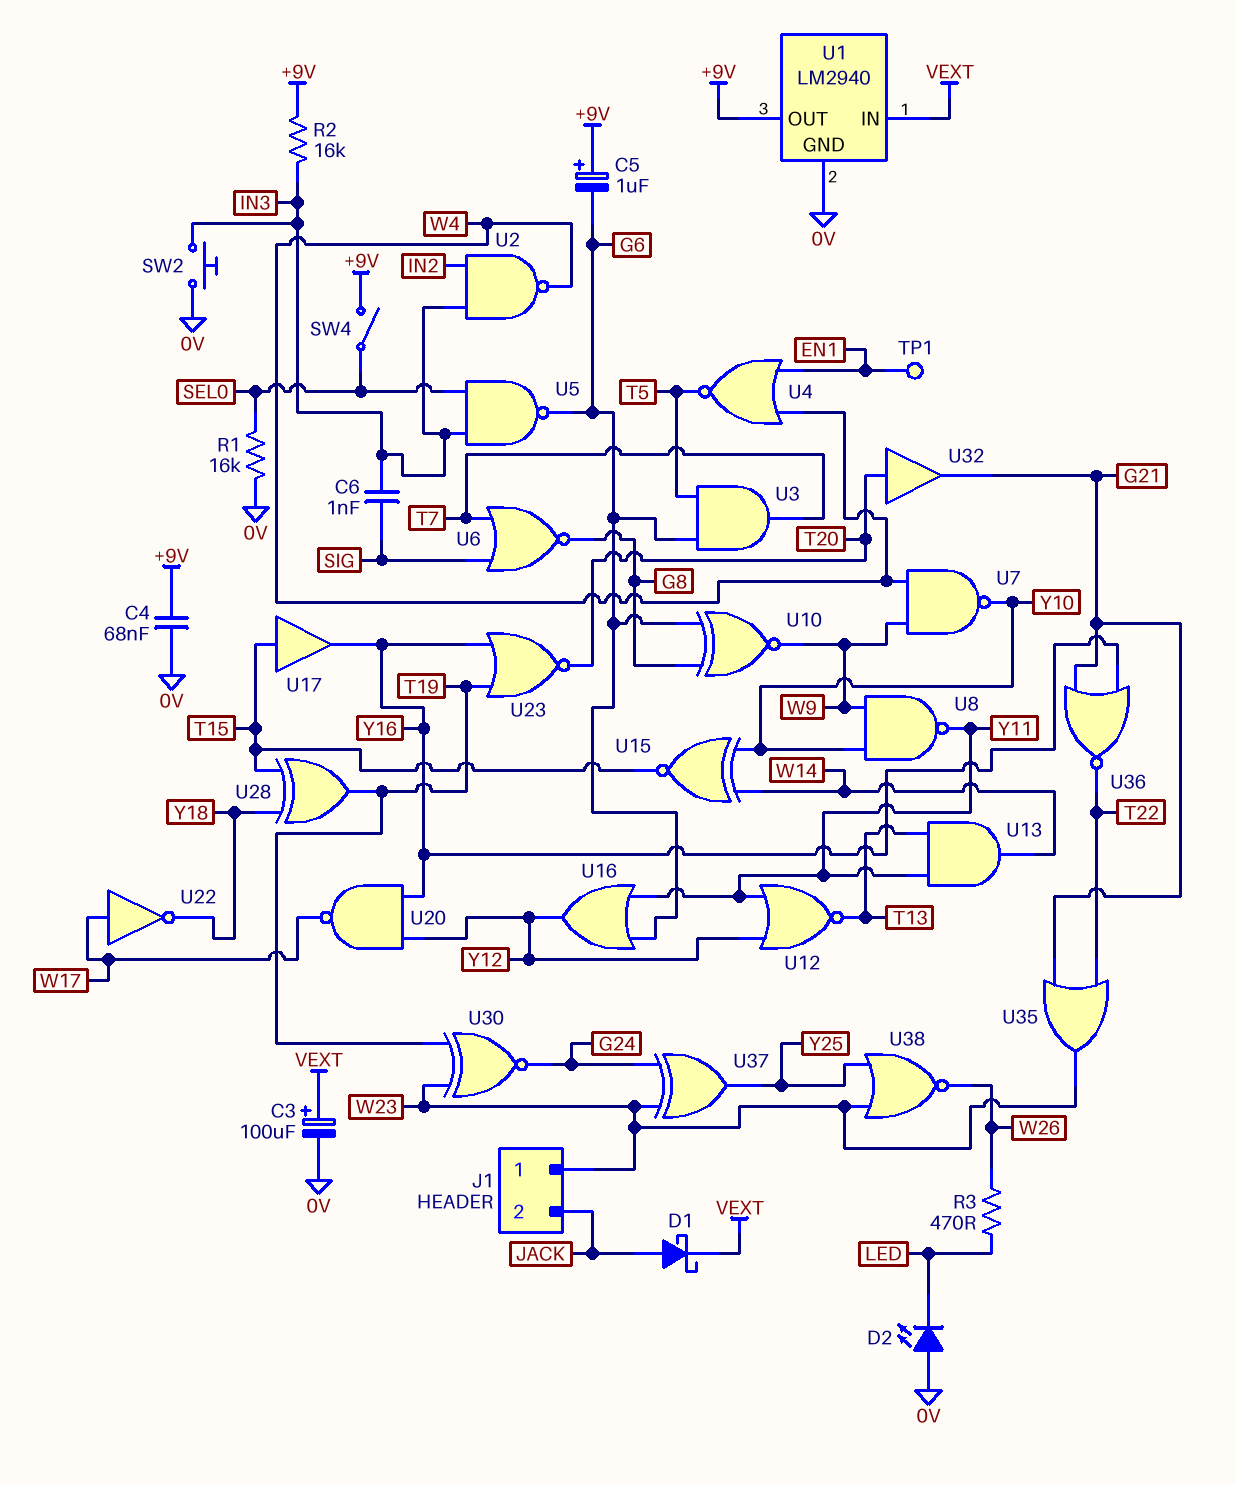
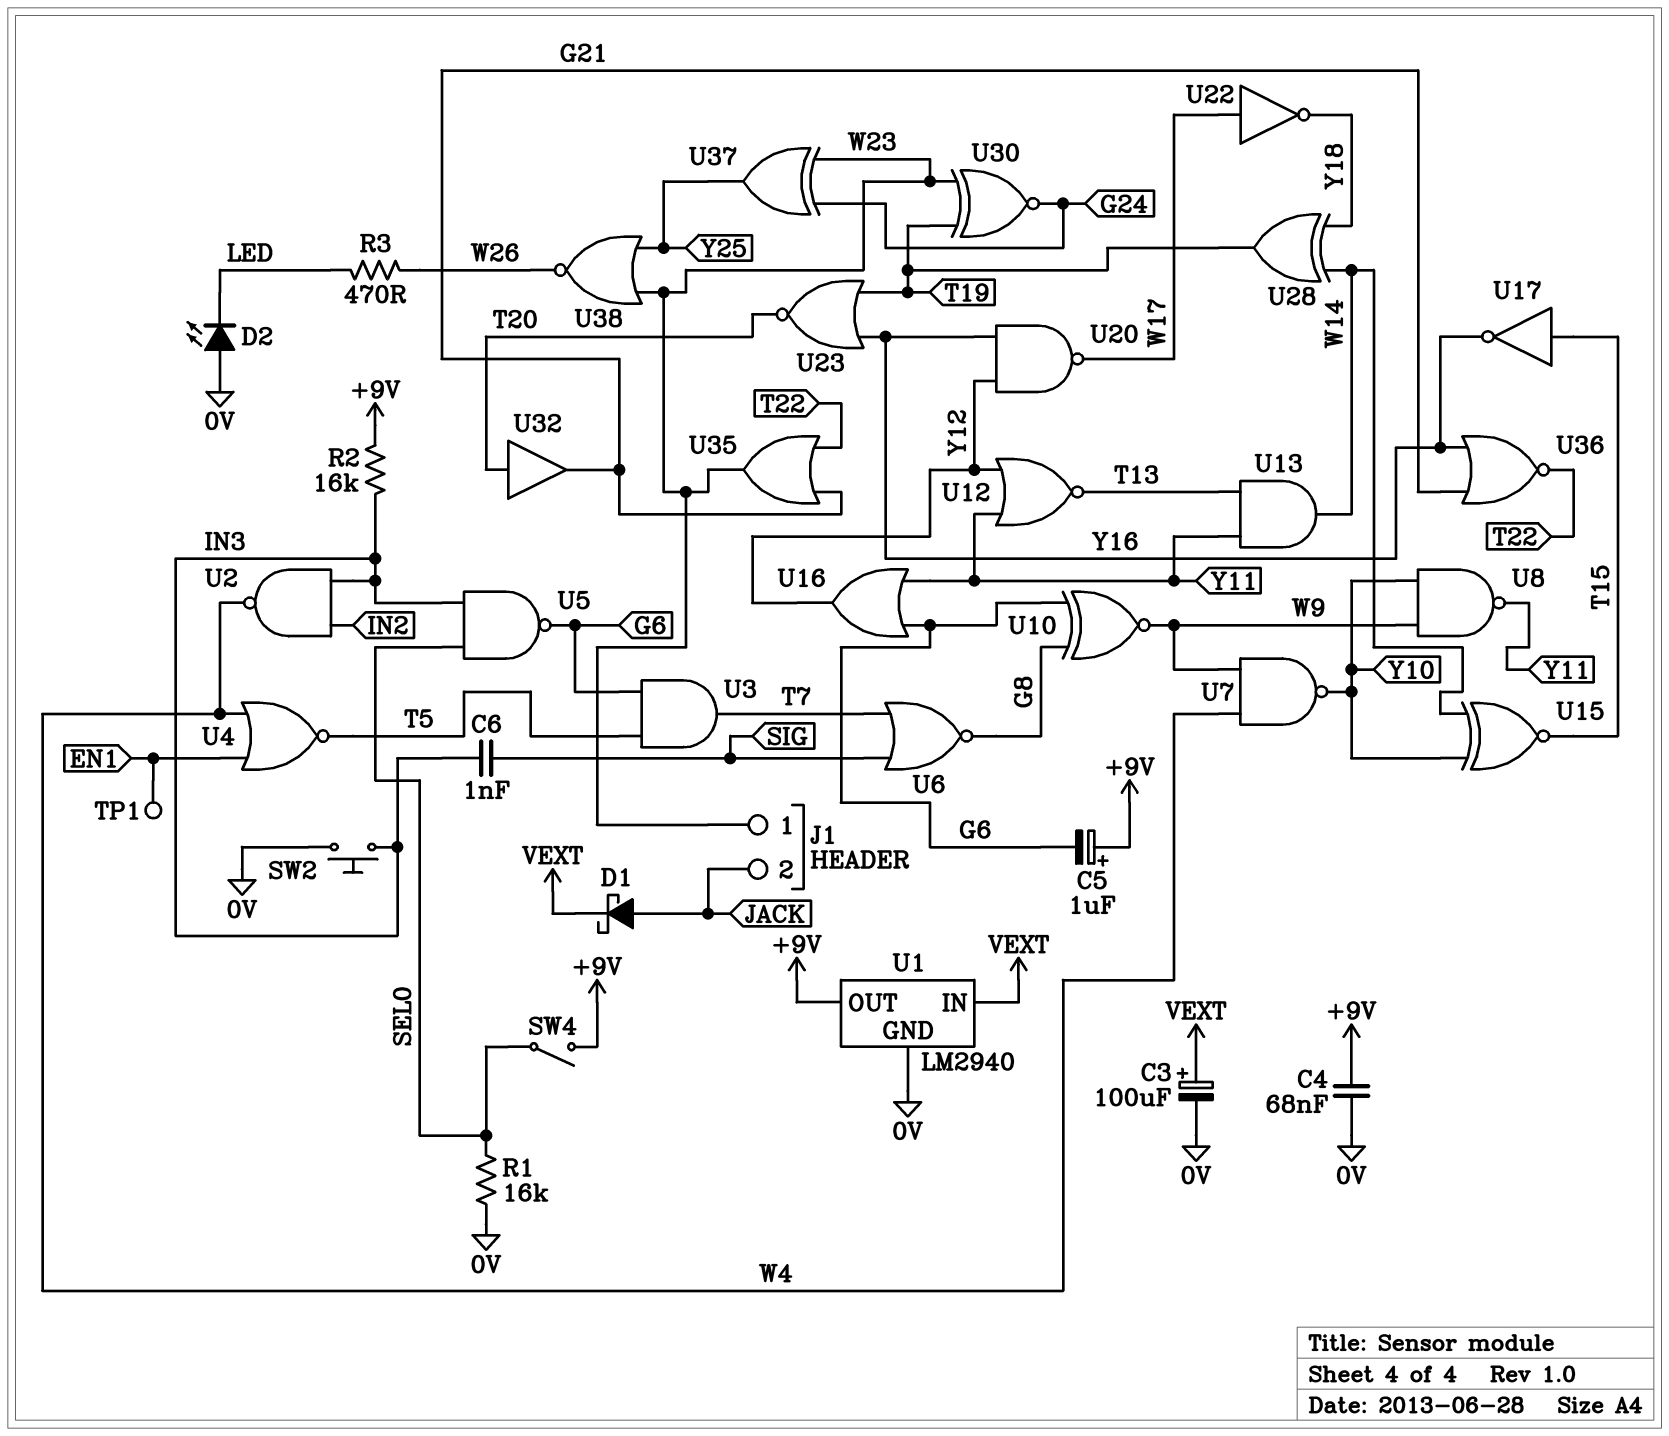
U17: buffer (in T15, out Y16) -> NOT (in T15, out Y16)
U28: XOR (in T15, in Y18, out T19) -> XOR (in W14, in Y18, out T19)

